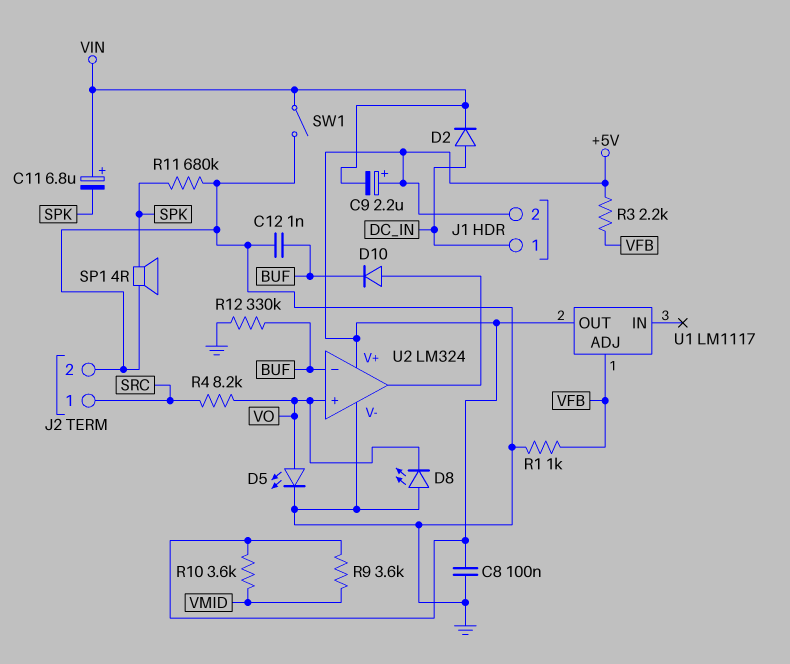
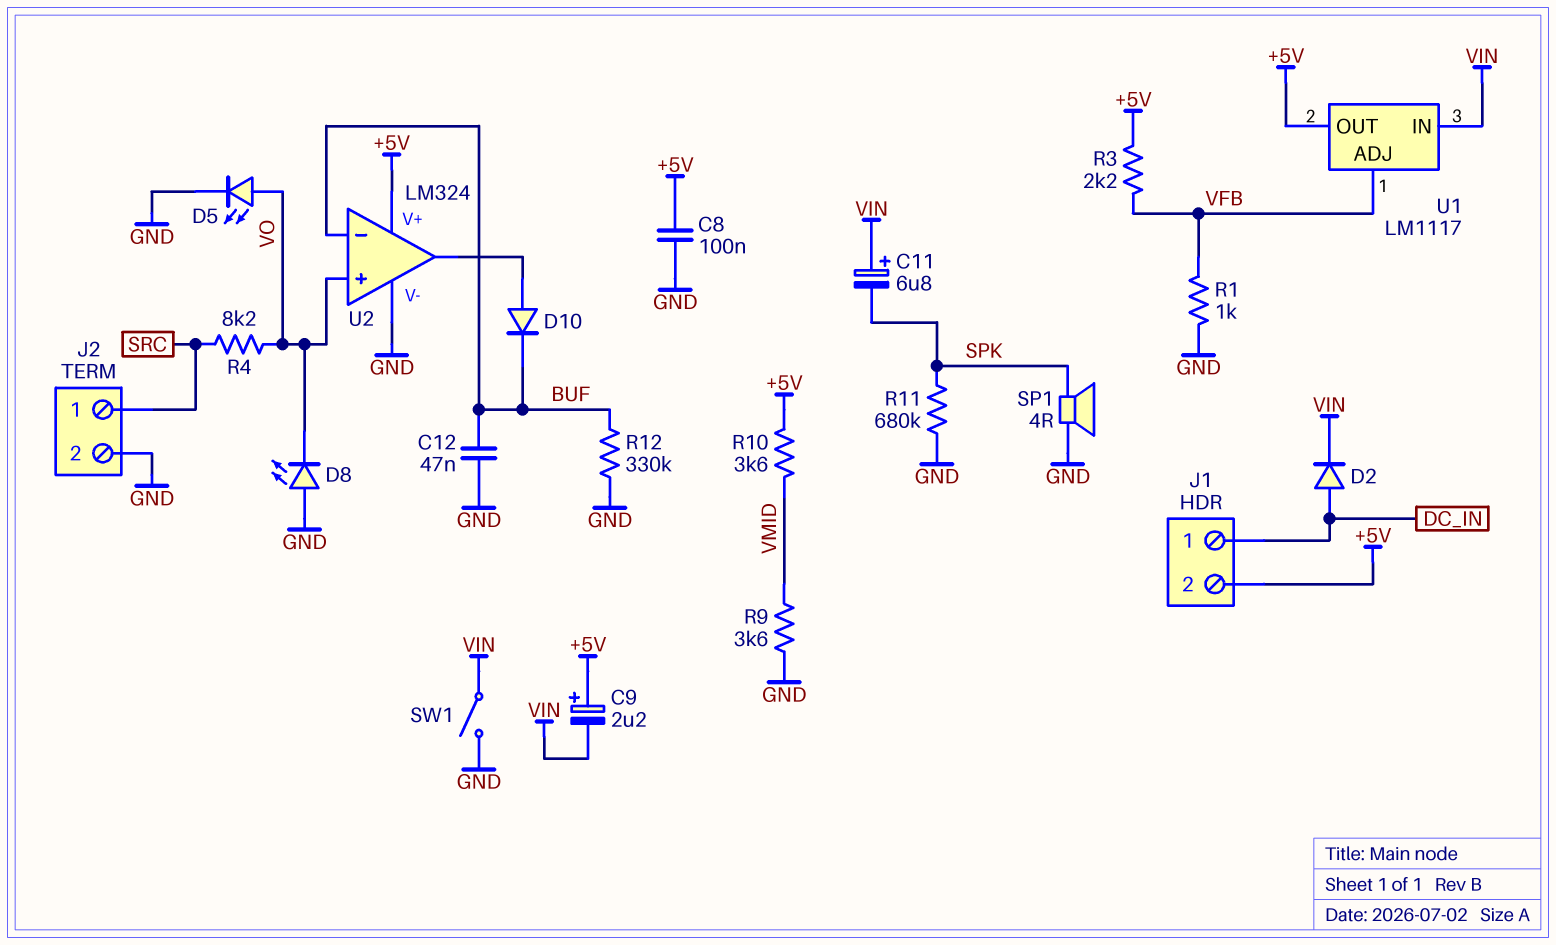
C12: 1nF (BUF, GND) -> 47nF (BUF, GND)
R9: 3.6k (+5V, VMID) -> 3.6k (GND, VMID)
U1 pin IN: none -> VIN

